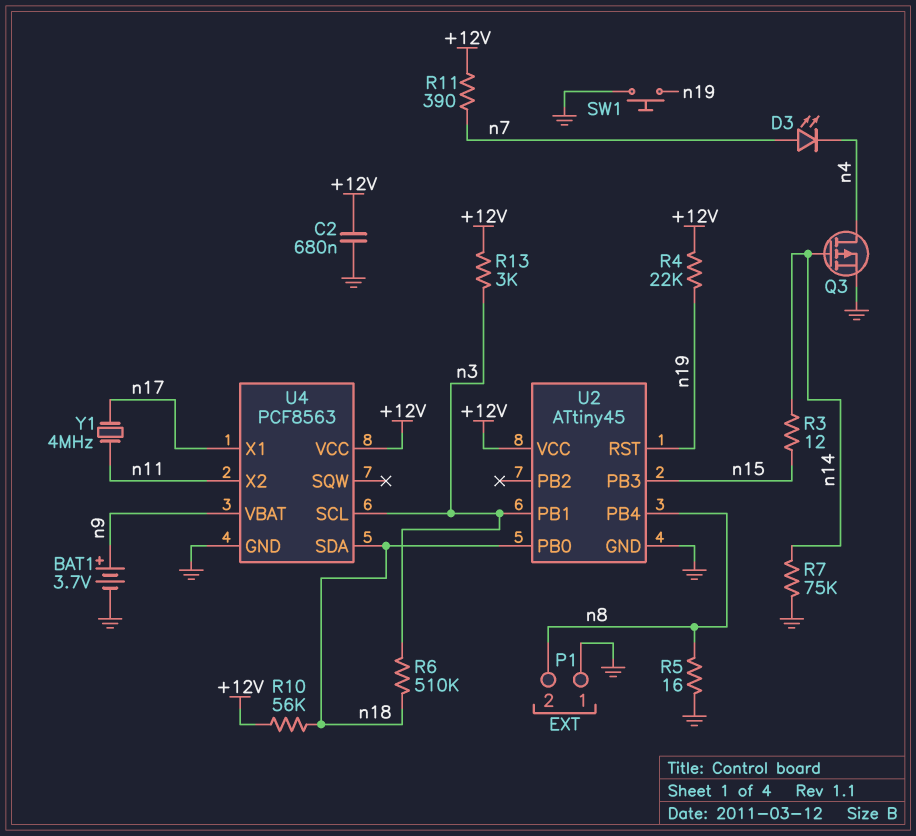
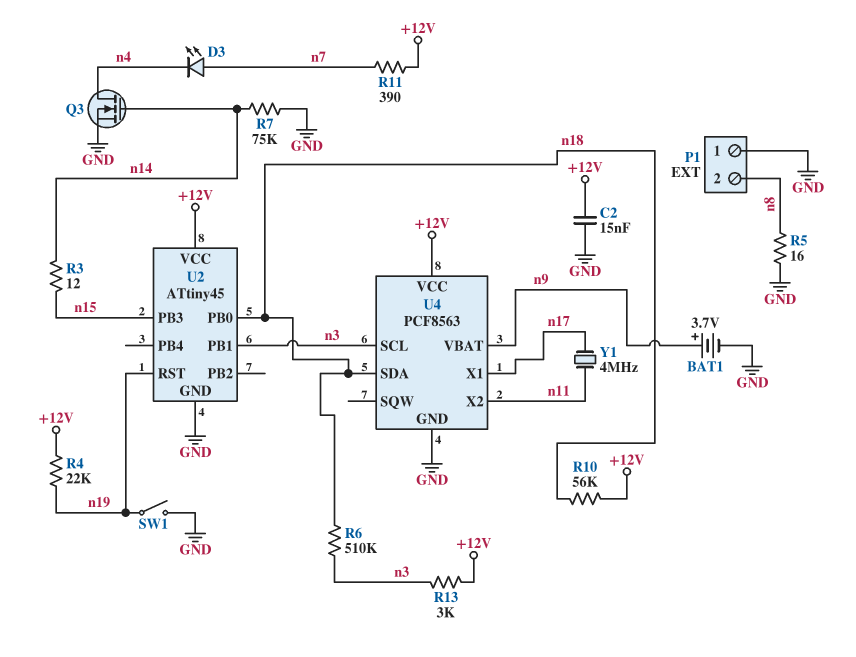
C2: 680nF (+12V, GND) -> 15nF (+12V, GND)
Q3: PMOS (G n14, D n4, S GND) -> NMOS (G n14, D n4, S GND)
SW1: button (GND, n19) -> switch (GND, n19)
U2 pin PB4: n8 -> none

